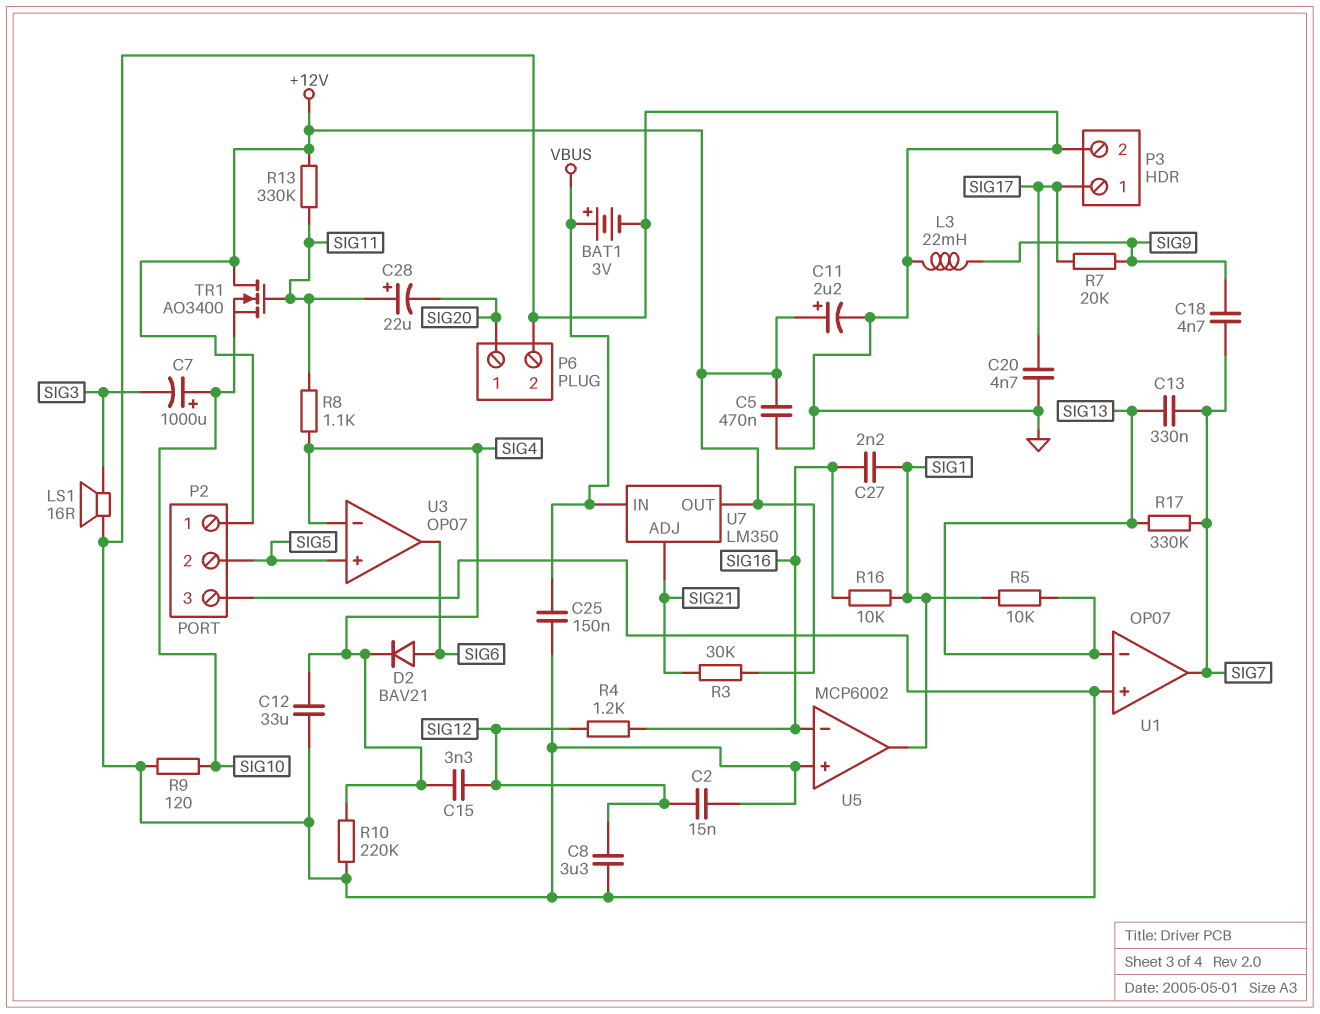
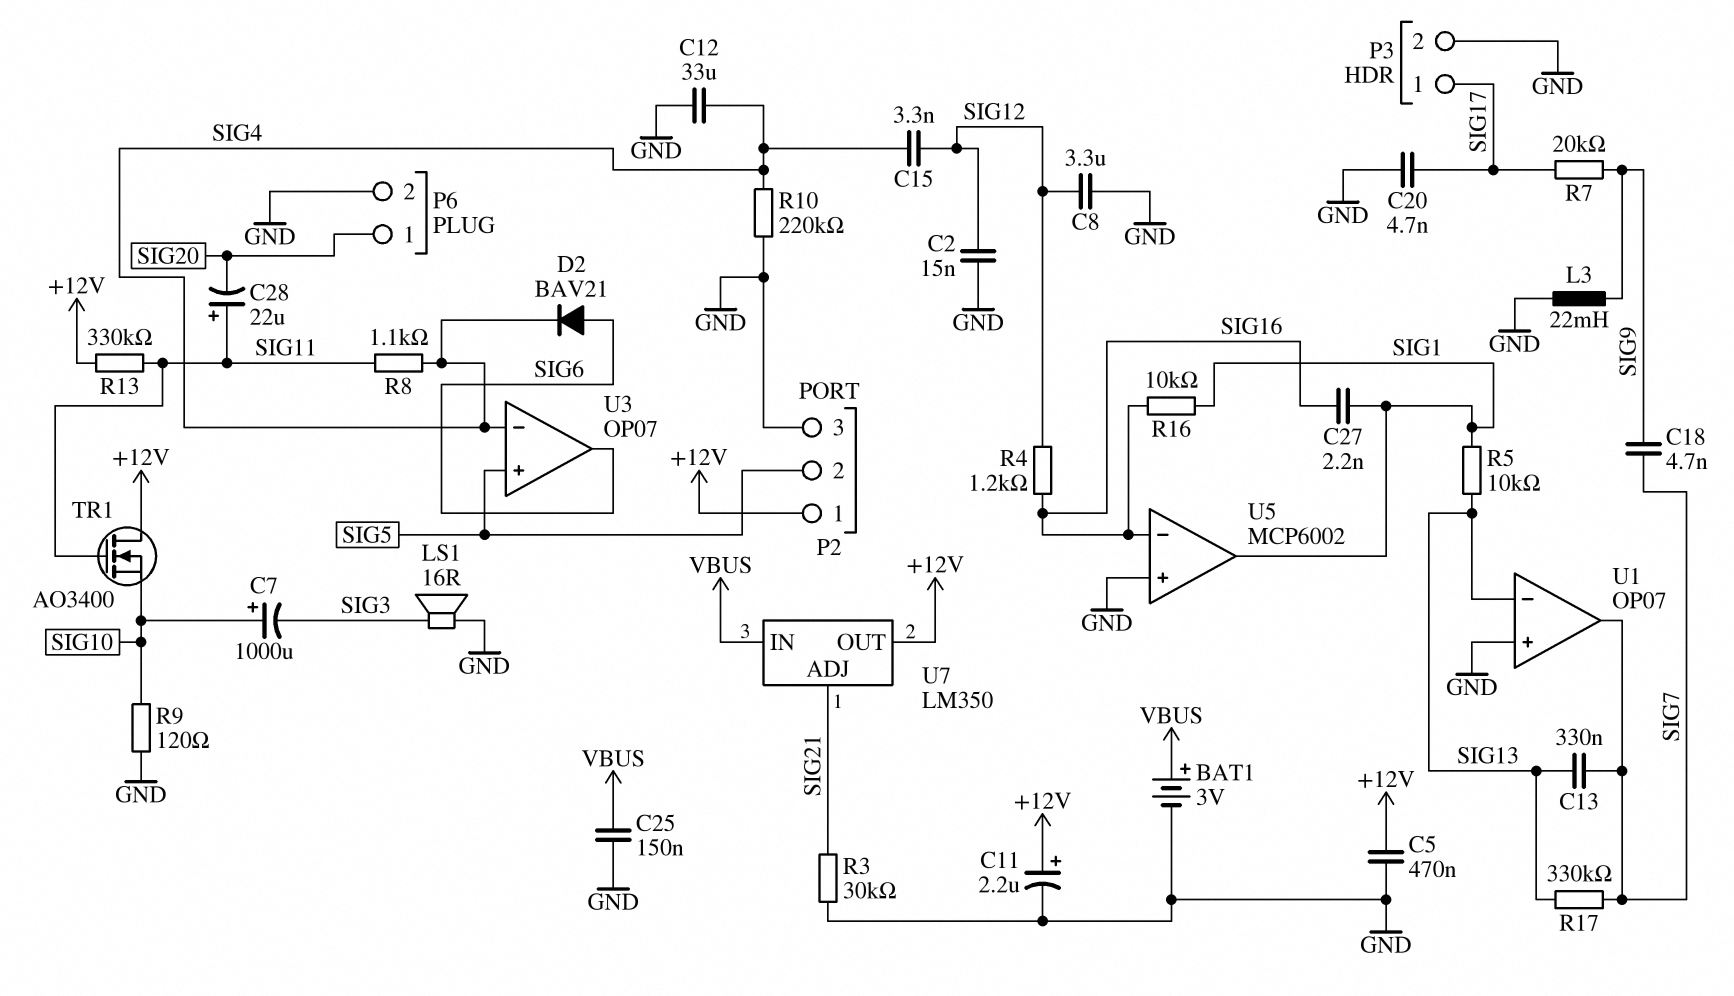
R3: 30k (+12V, SIG21) -> 30k (GND, SIG21)

